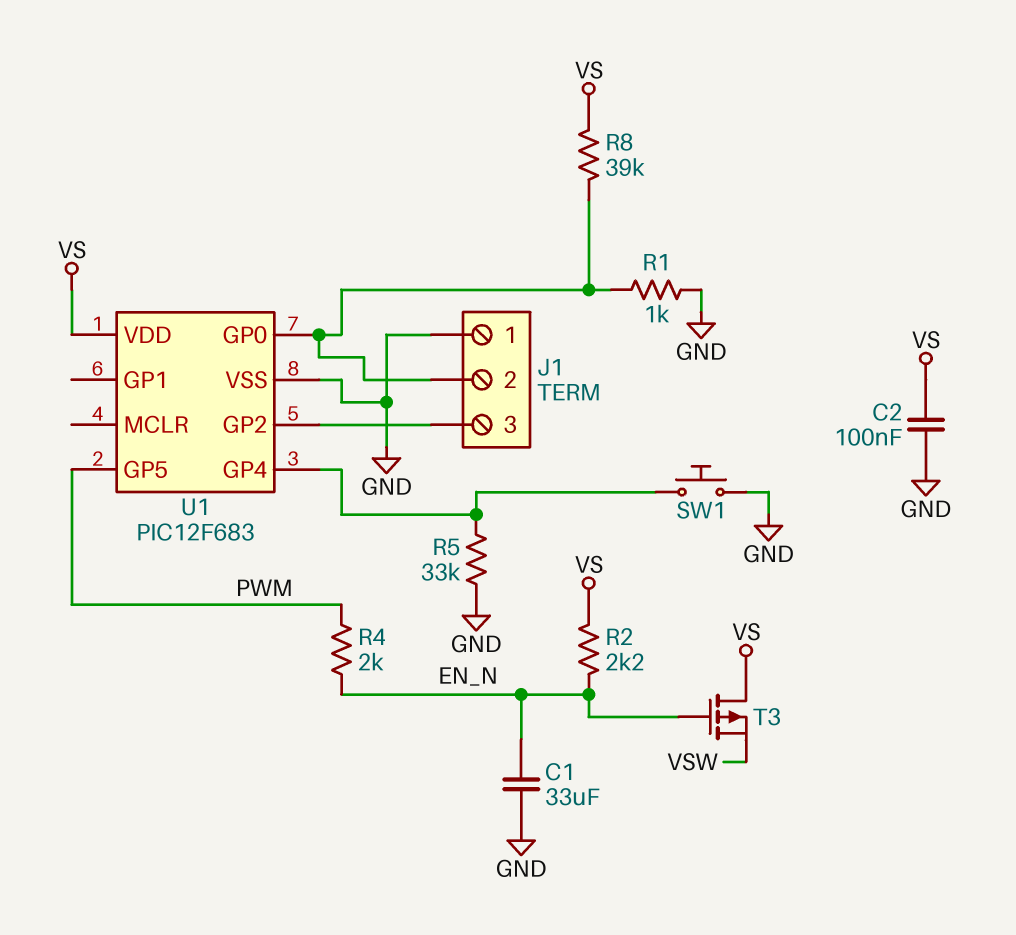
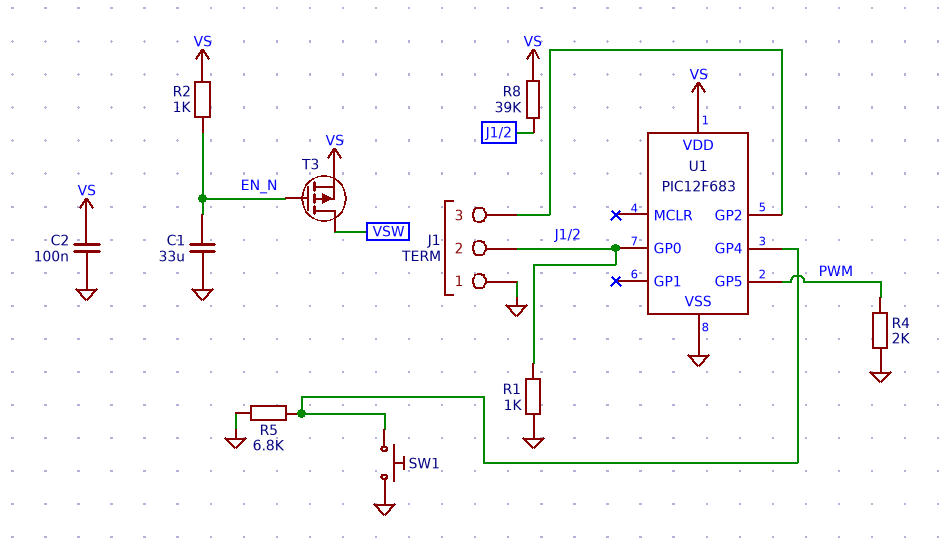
R2: 2.2k (EN_N, VS) -> 1k (EN_N, VS)
R4: 2k (EN_N, PWM) -> 2k (GND, PWM)
R5: 33k (GND, U1/GP4) -> 6.8k (GND, U1/GP4)
T3: PMOS (G EN_N, D VS, S VSW) -> PMOS (G EN_N, D VSW, S VS)

